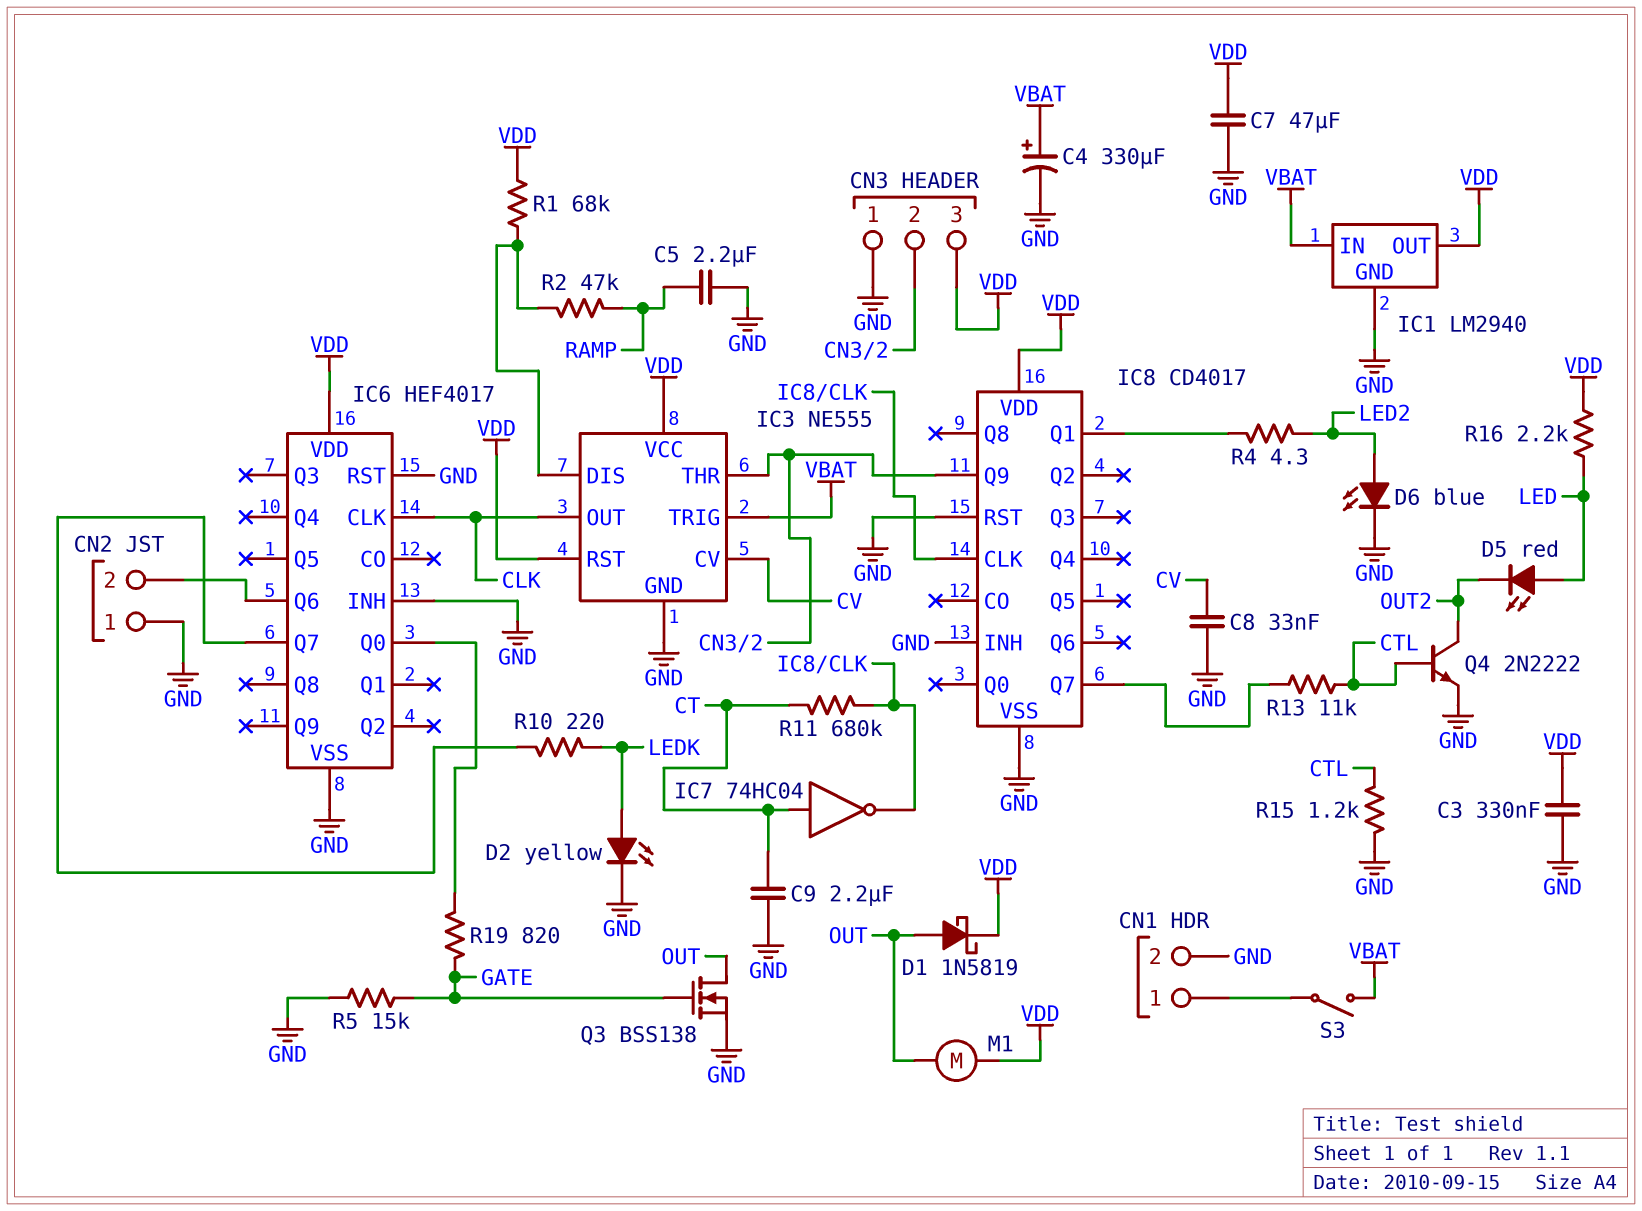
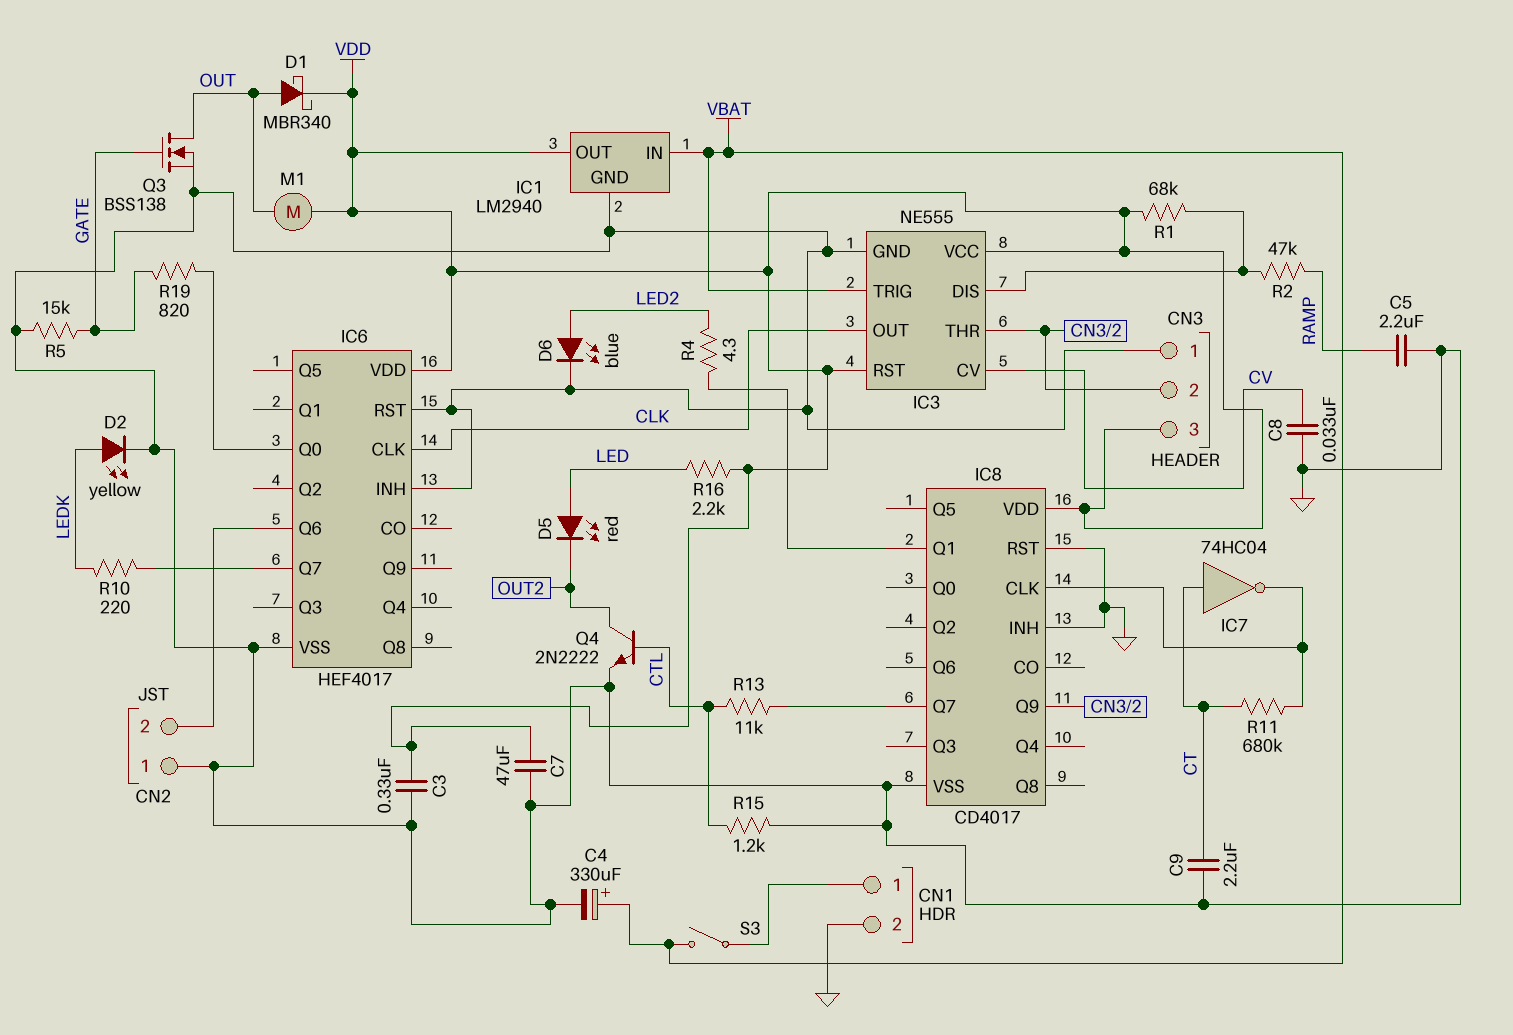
D1: schottky 1N5819 (A OUT, K VDD) -> schottky MBR340 (A OUT, K VDD)

